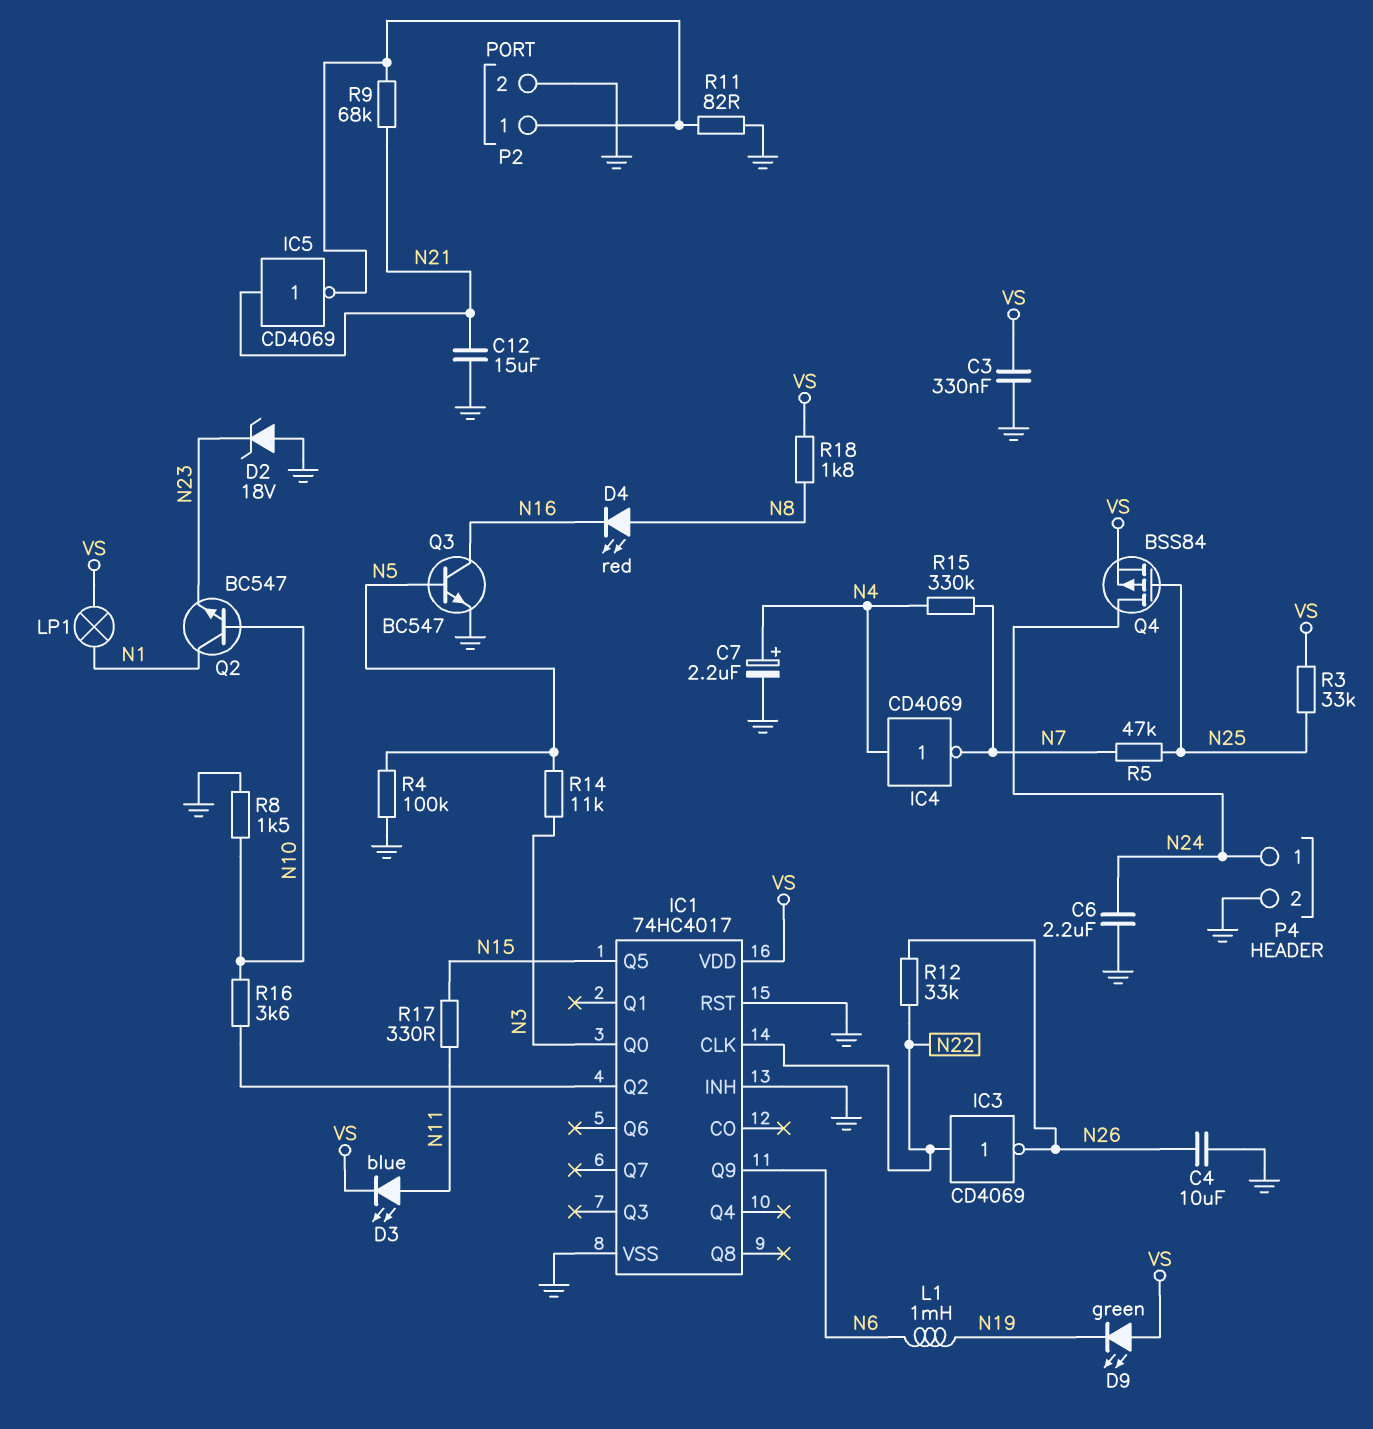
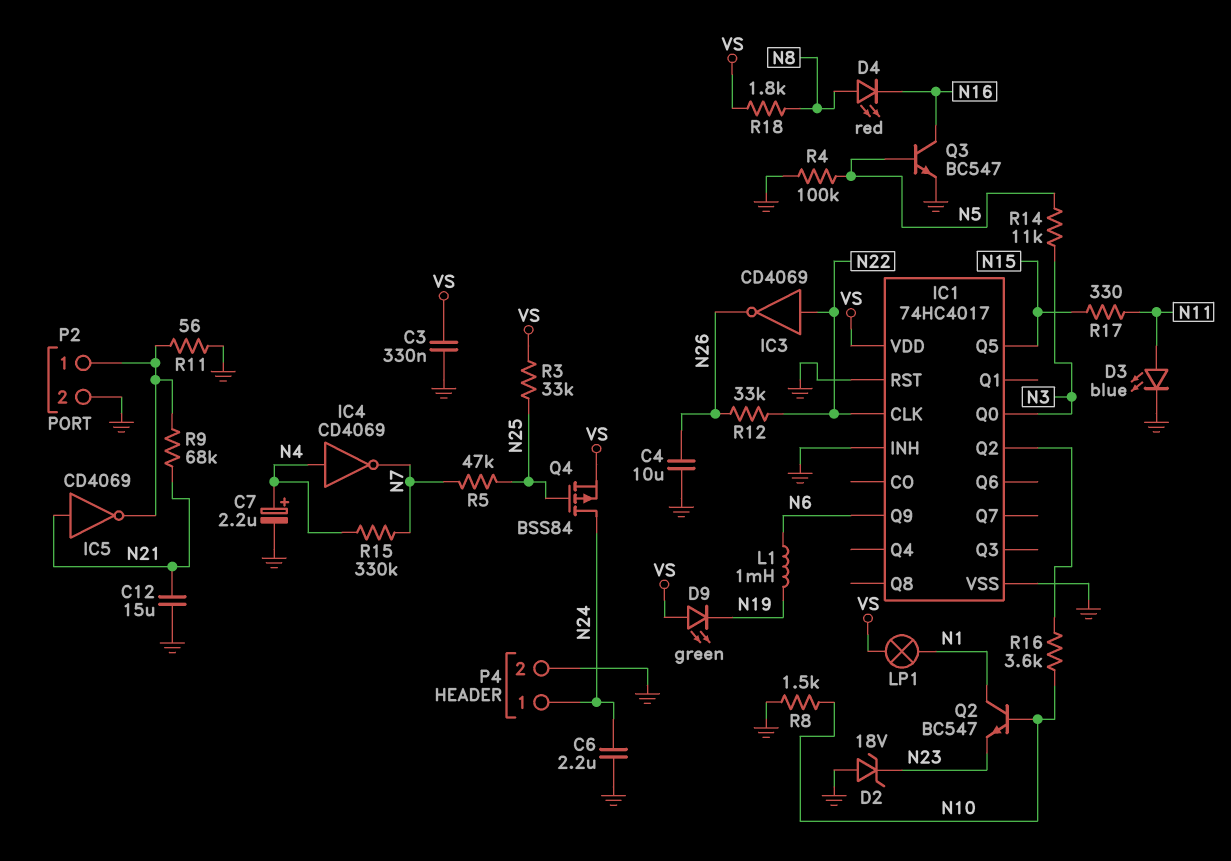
D3: LED blue (A N11, K VS) -> LED blue (A N11, K GND)
R11: 82 (GND, P2/1) -> 56 (GND, P2/1)

